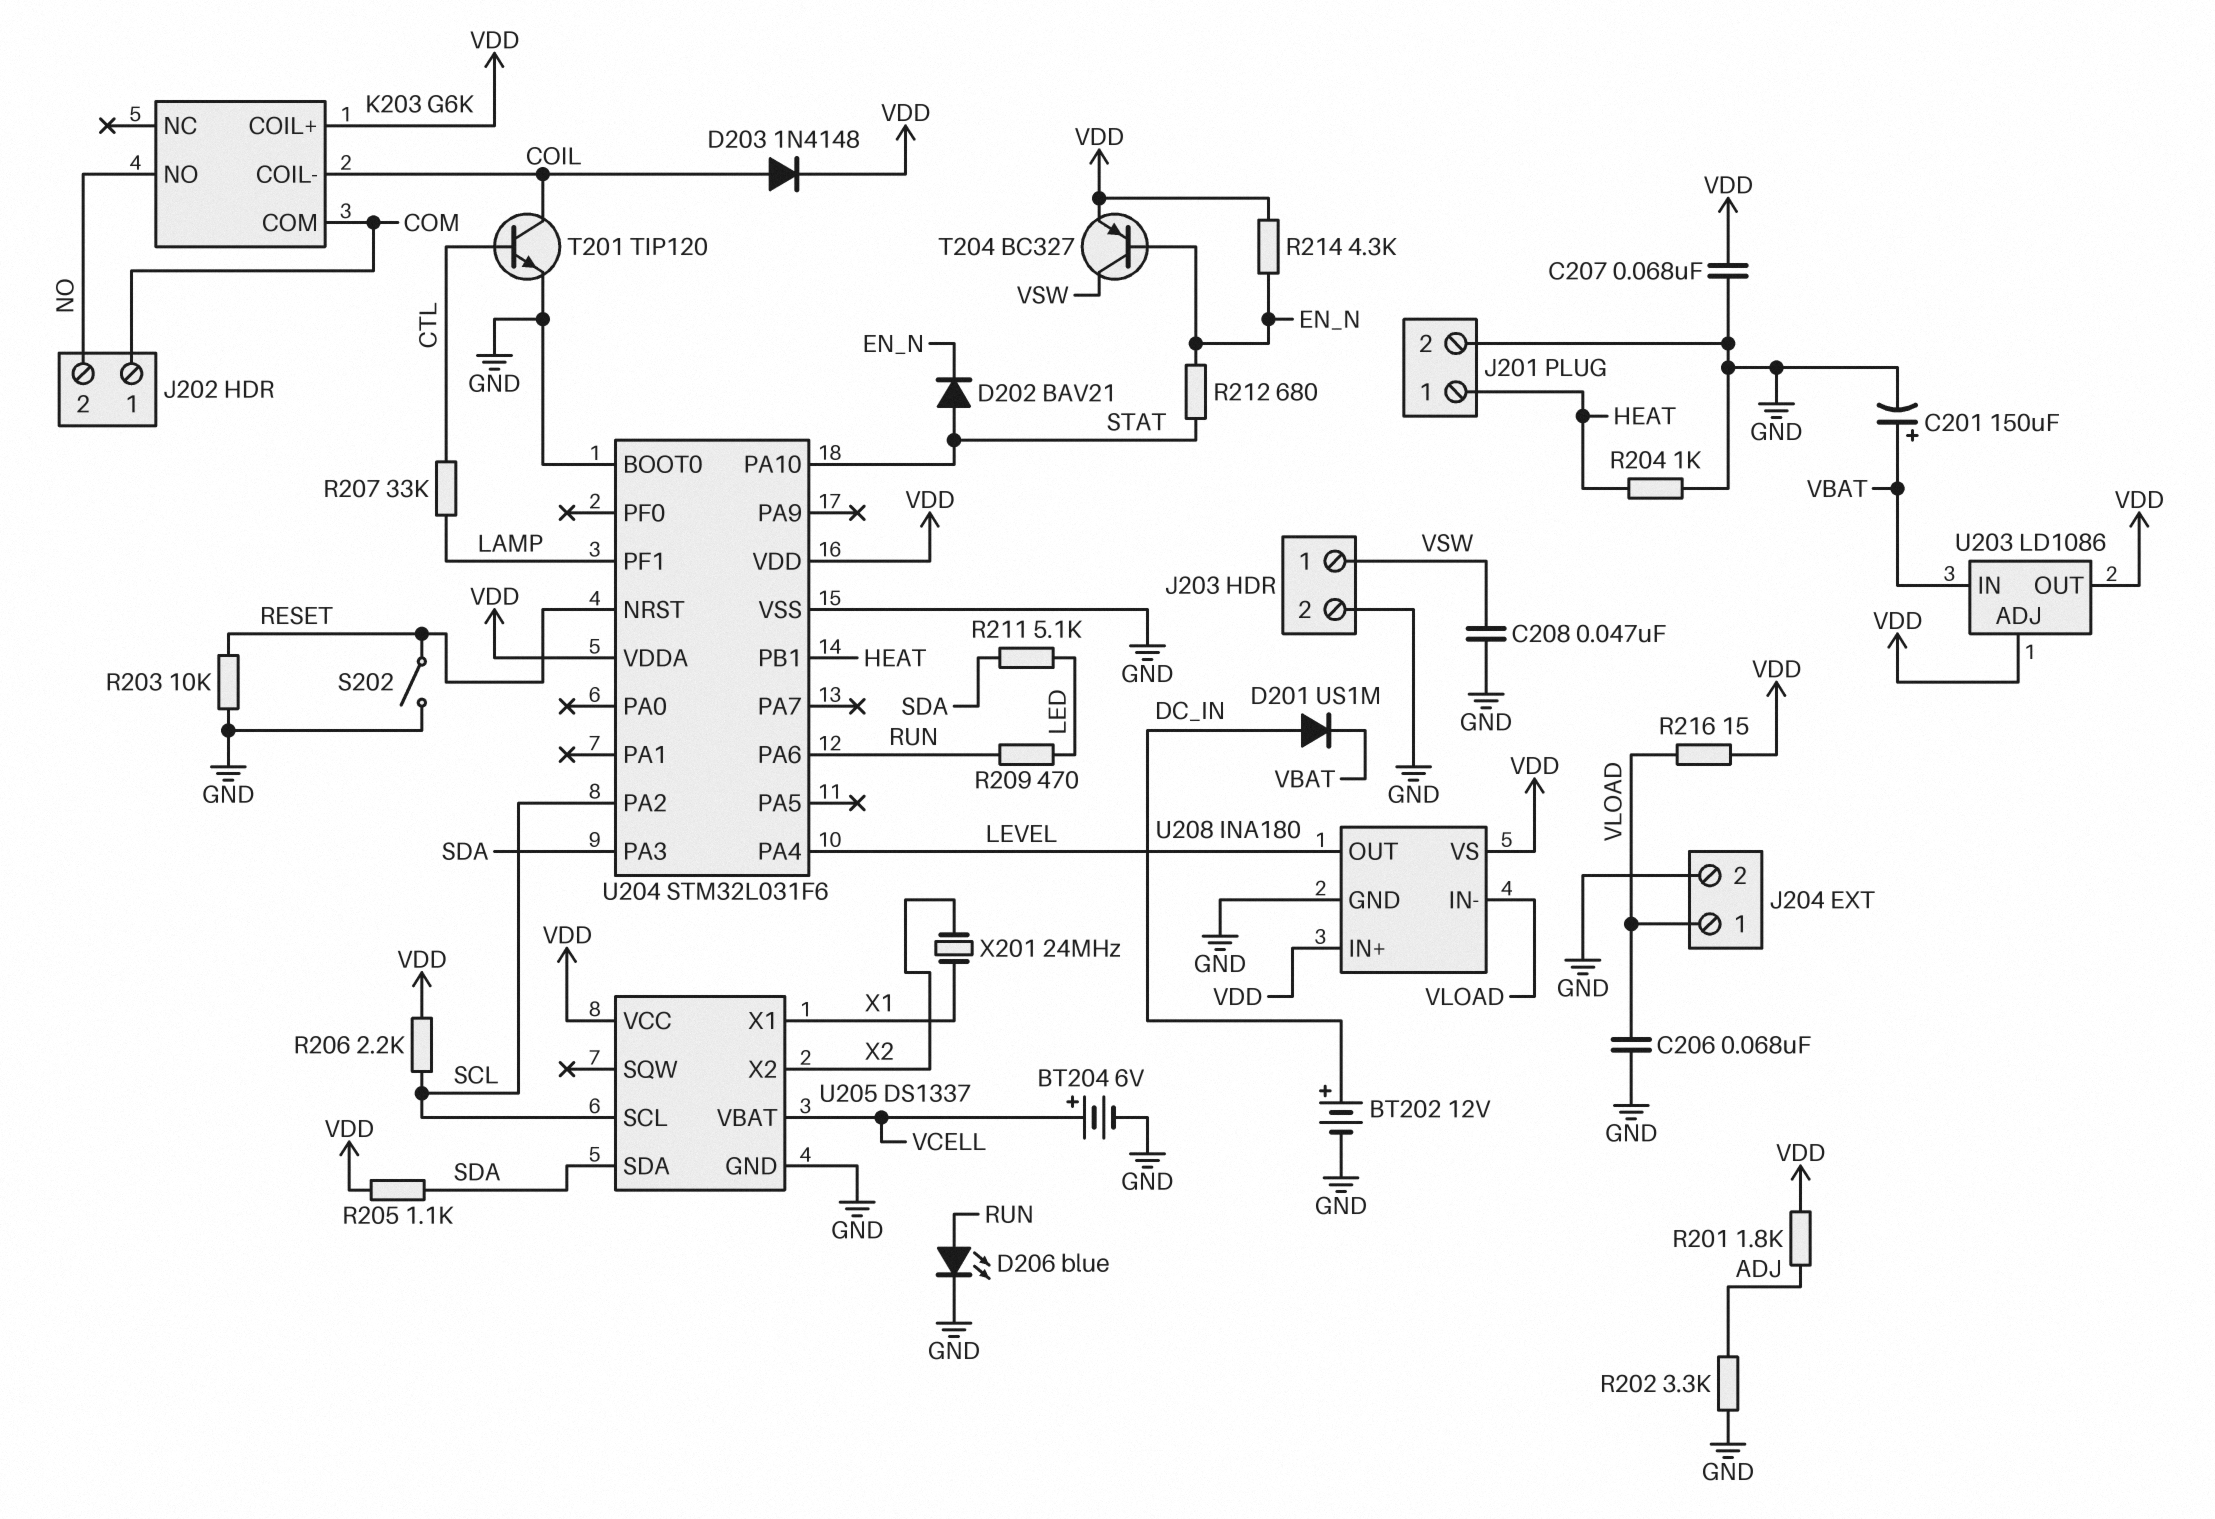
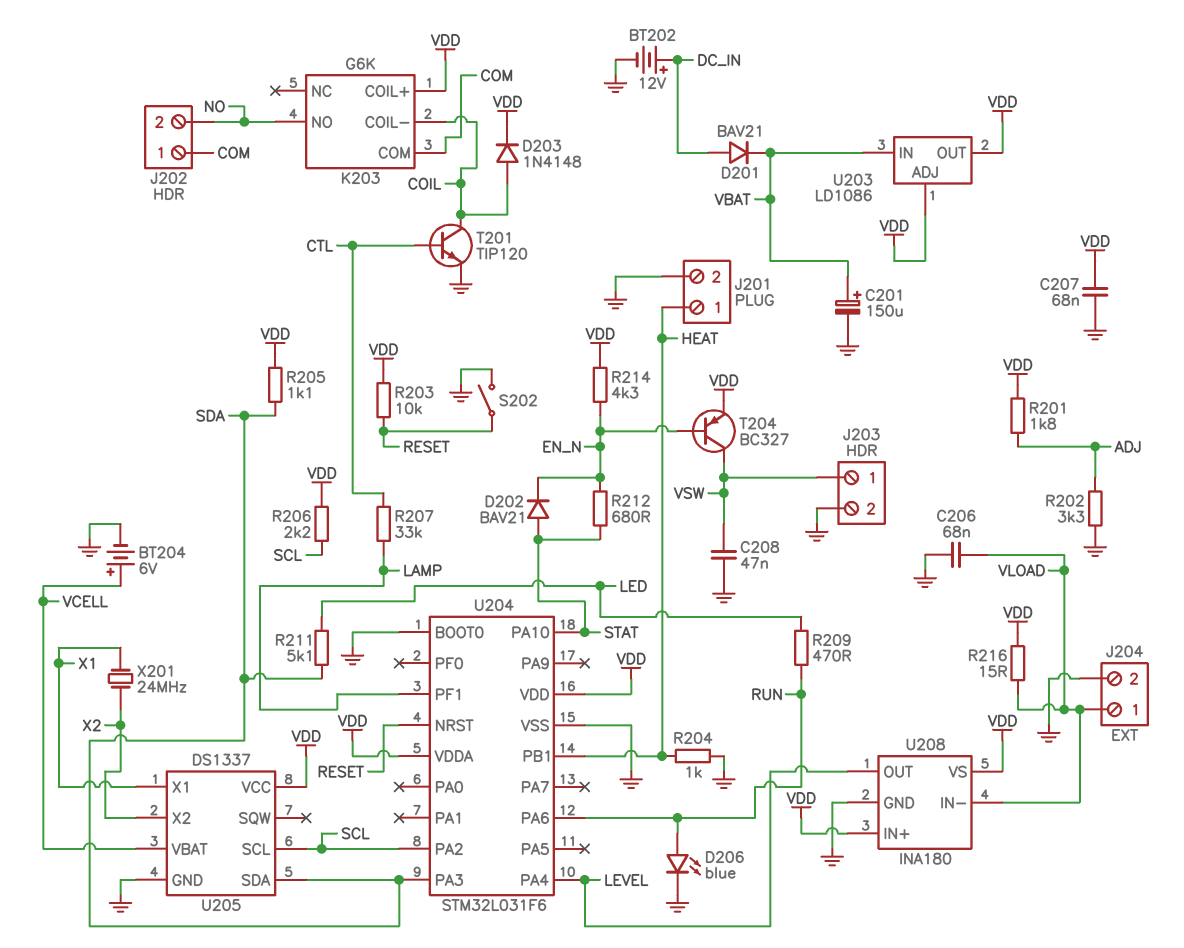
D201: diode US1M (A DC_IN, K VBAT) -> diode BAV21 (A DC_IN, K VBAT)
R203: 10k (GND, RESET) -> 10k (RESET, VDD)

